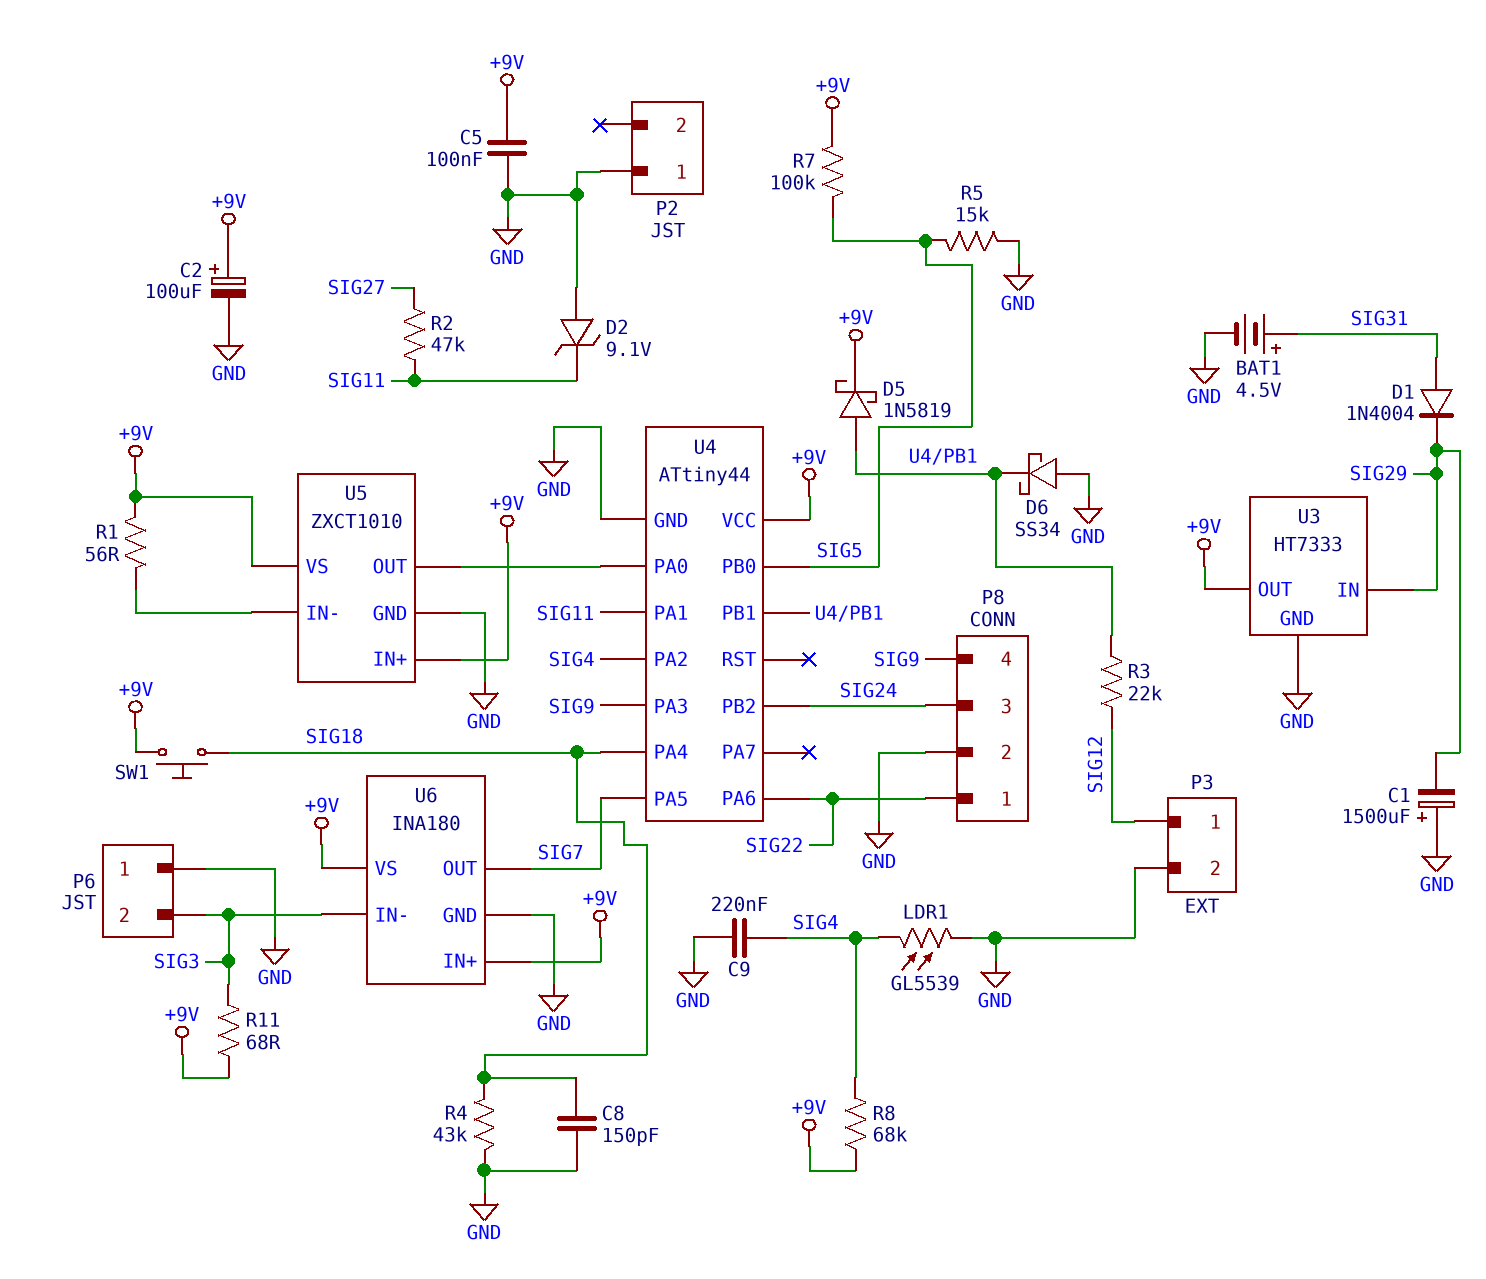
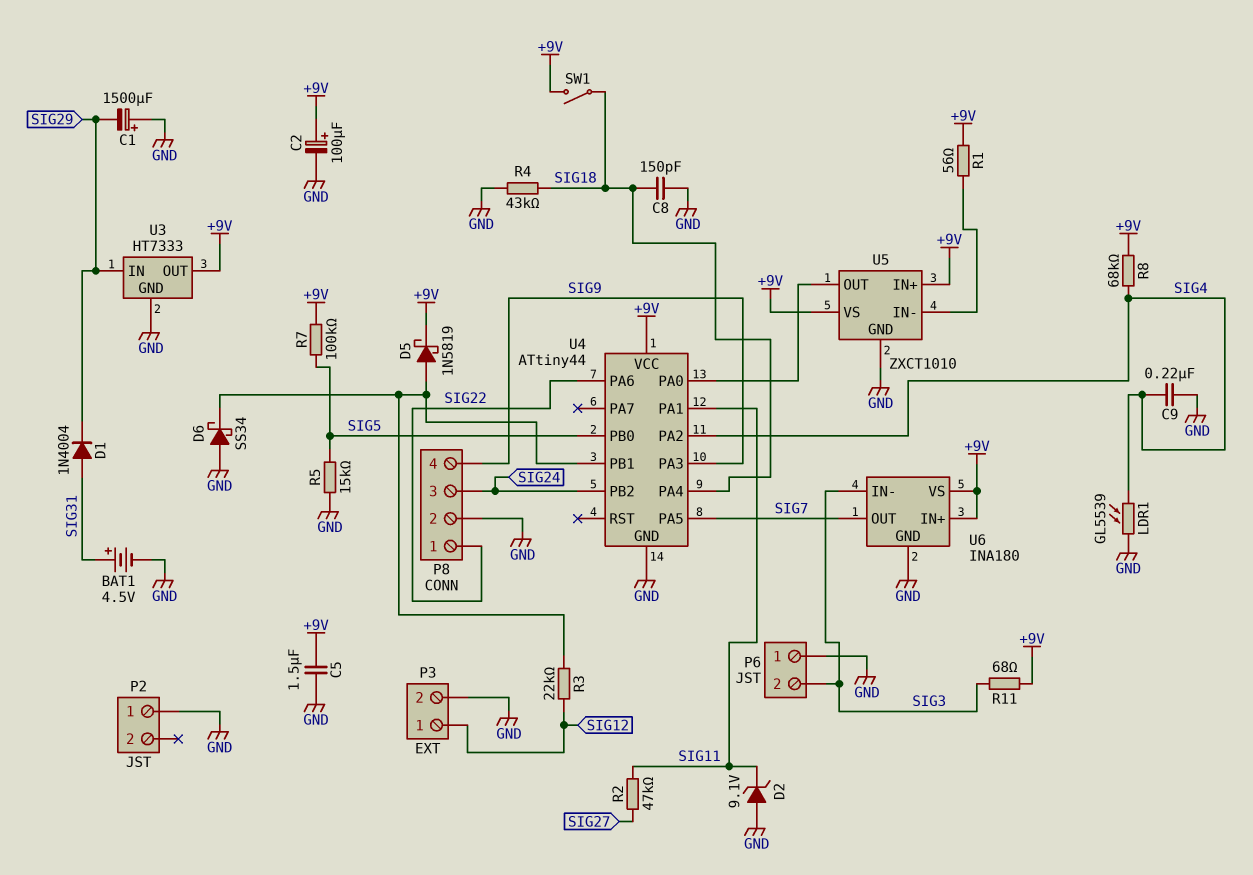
C5: 100nF (+9V, GND) -> 1.5uF (+9V, GND)
SW1: button (+9V, SIG18) -> switch (+9V, SIG18)

